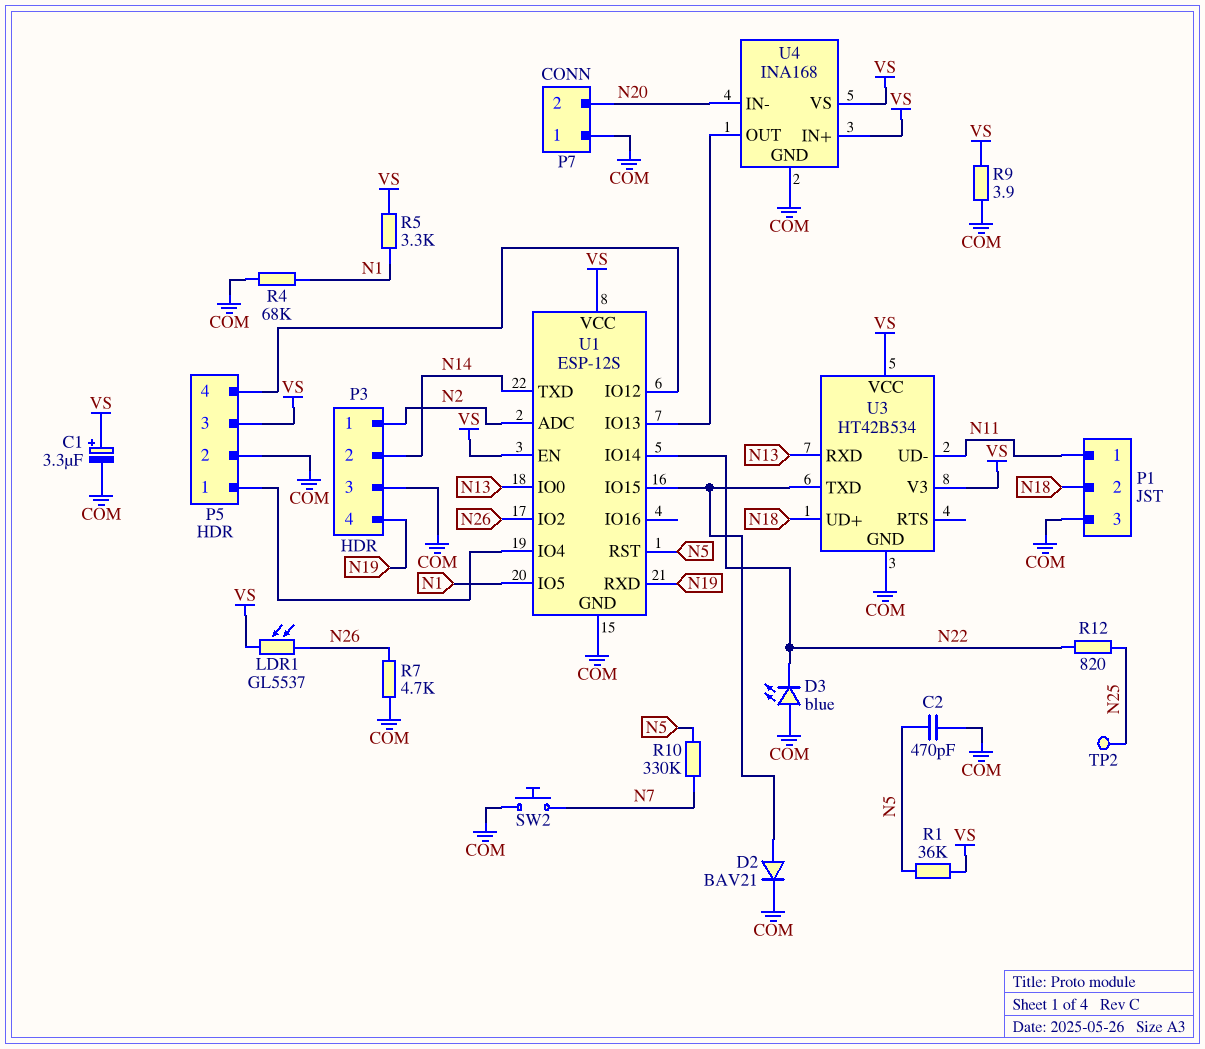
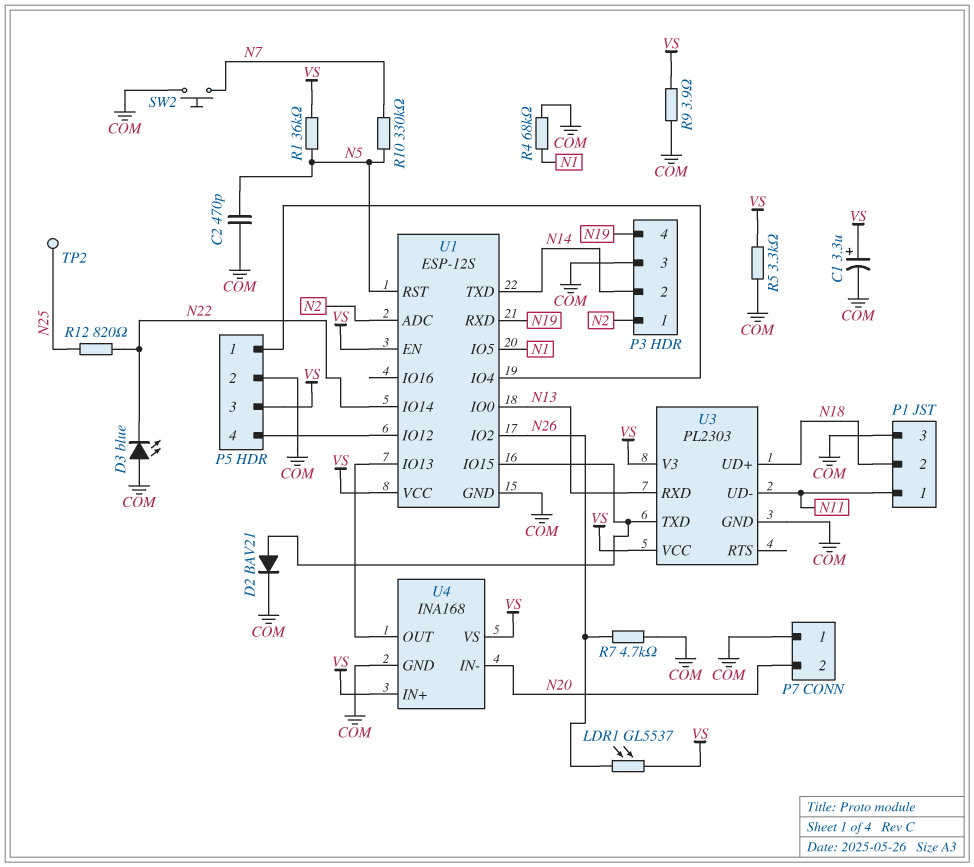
R5: 3.3k (N1, VS) -> 3.3k (COM, VS)
U3: HT42B534 -> PL2303

